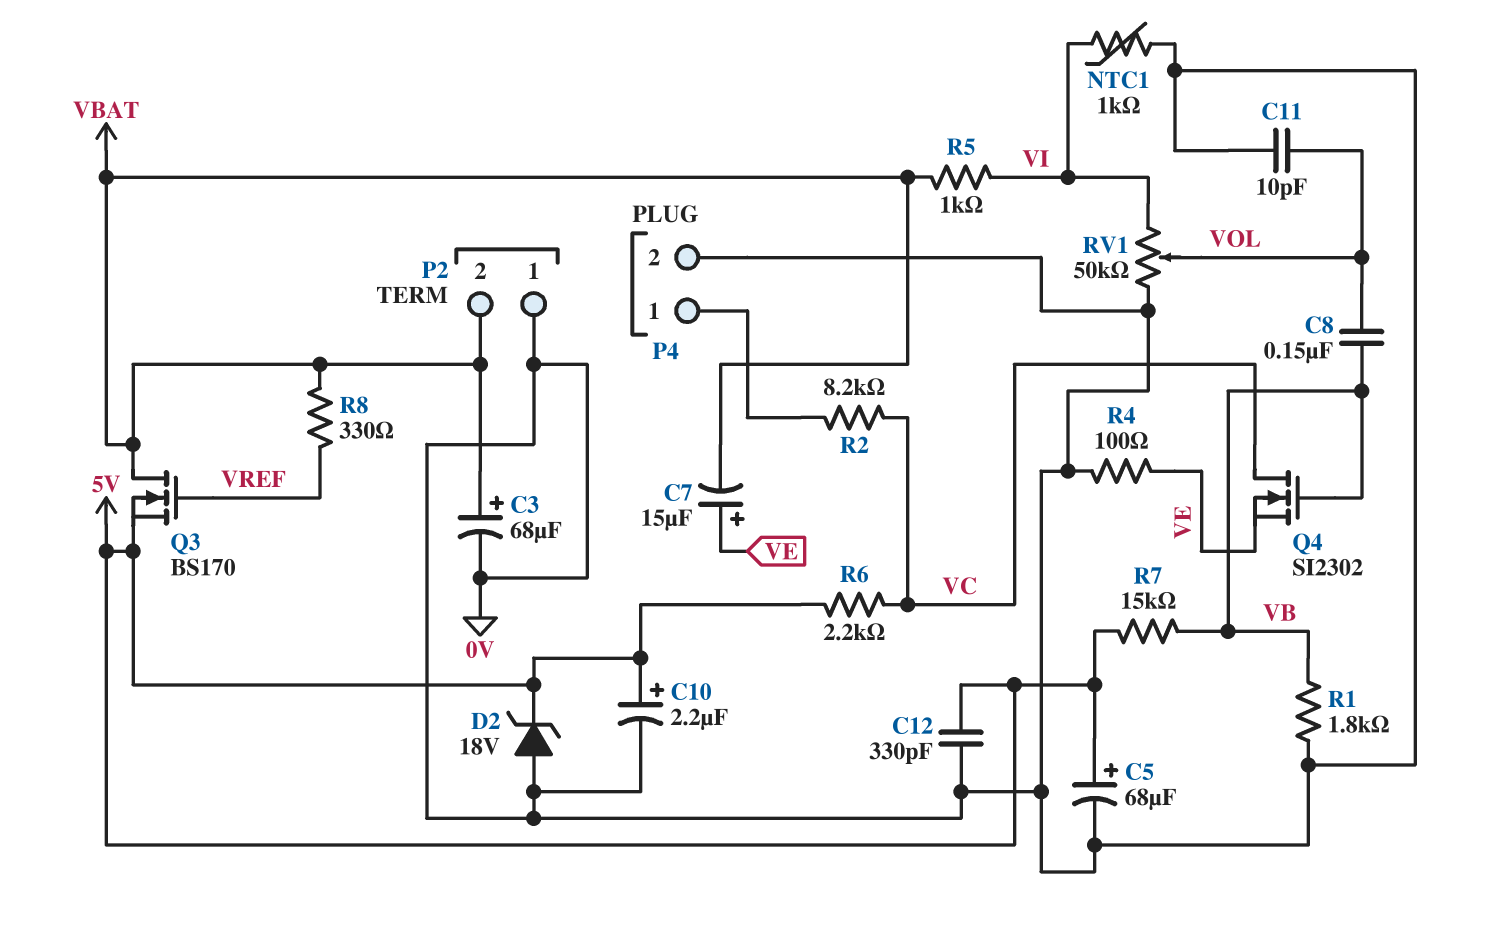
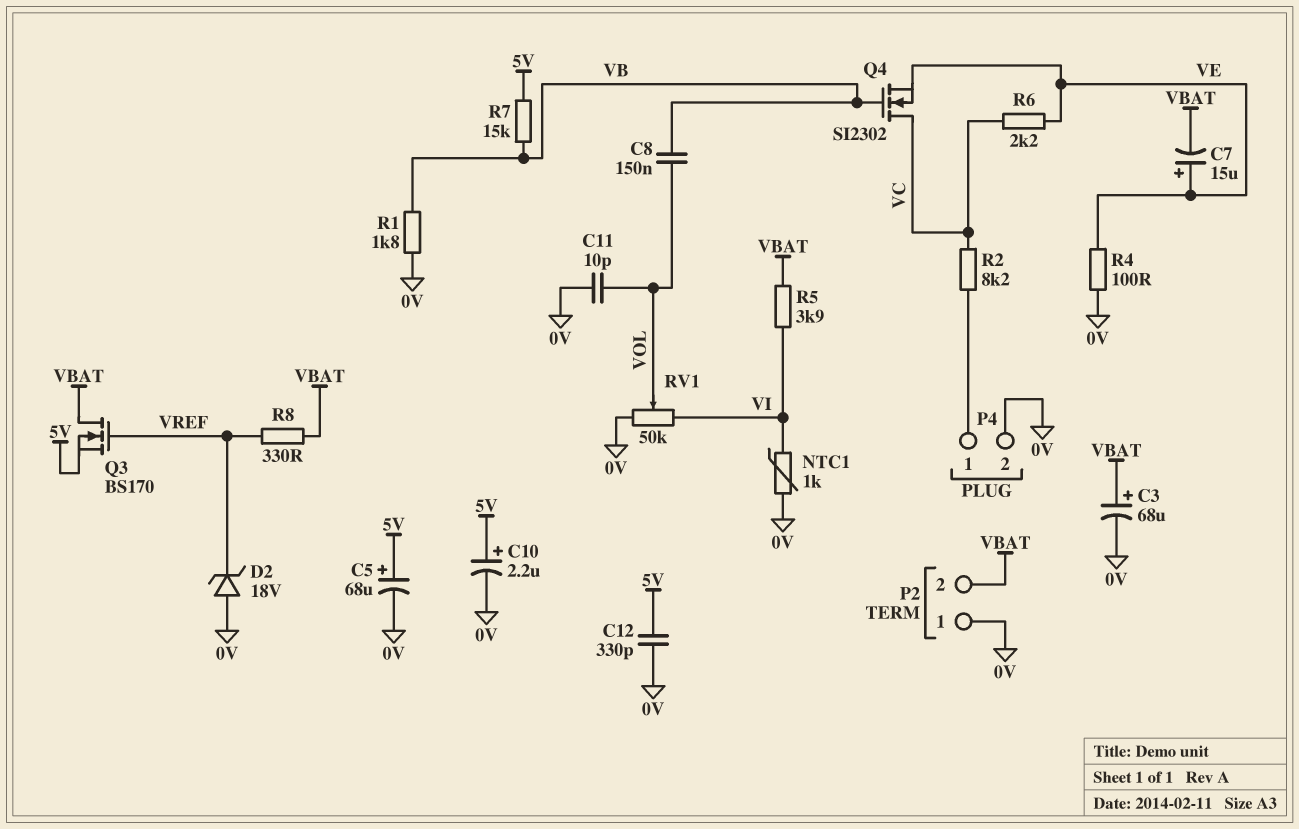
D2: zener 18V (A 0V, K 5V) -> zener 18V (A 0V, K VREF)
R5: 1k (VBAT, VI) -> 3.9k (VBAT, VI)
R6: 2.2k (5V, VC) -> 2.2k (VC, VE)

